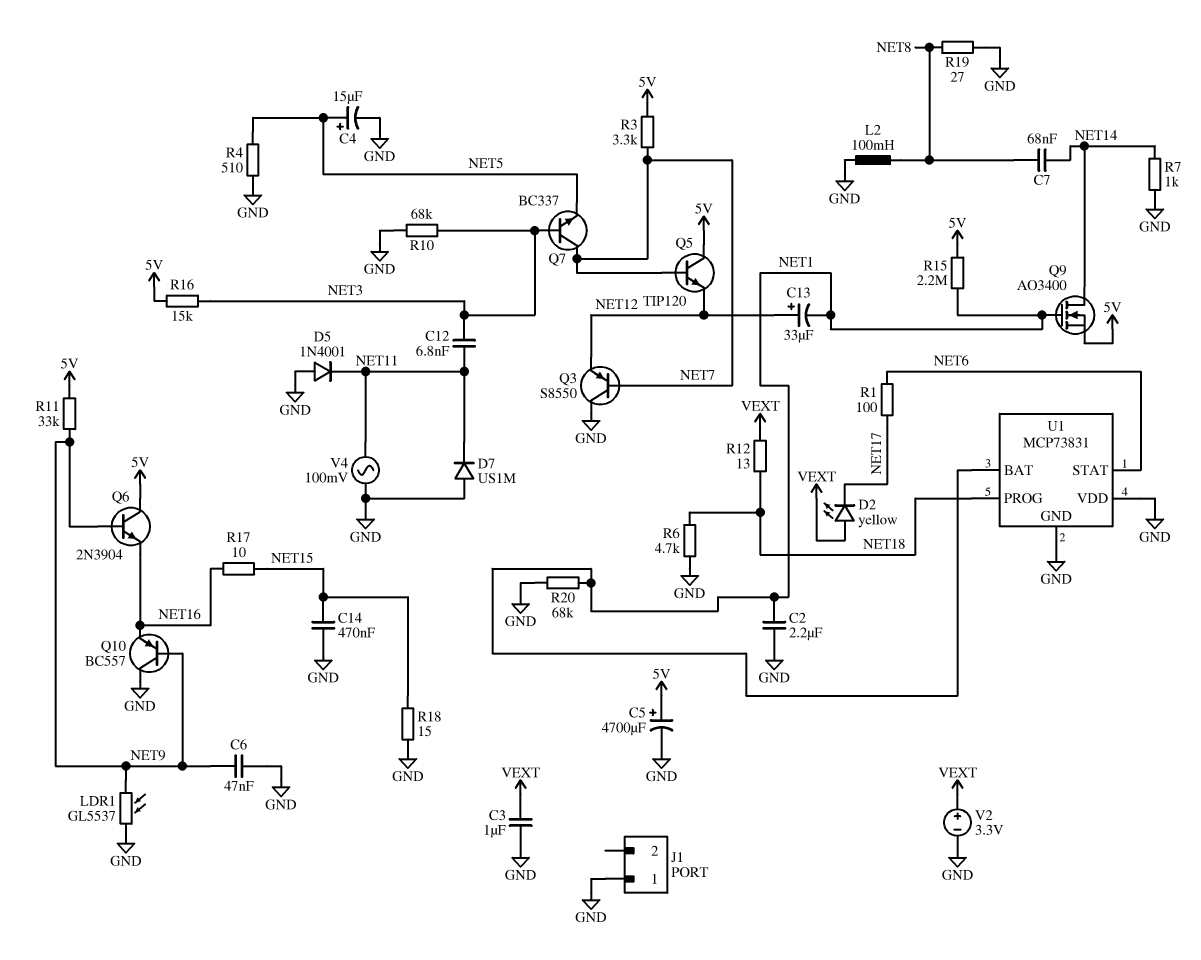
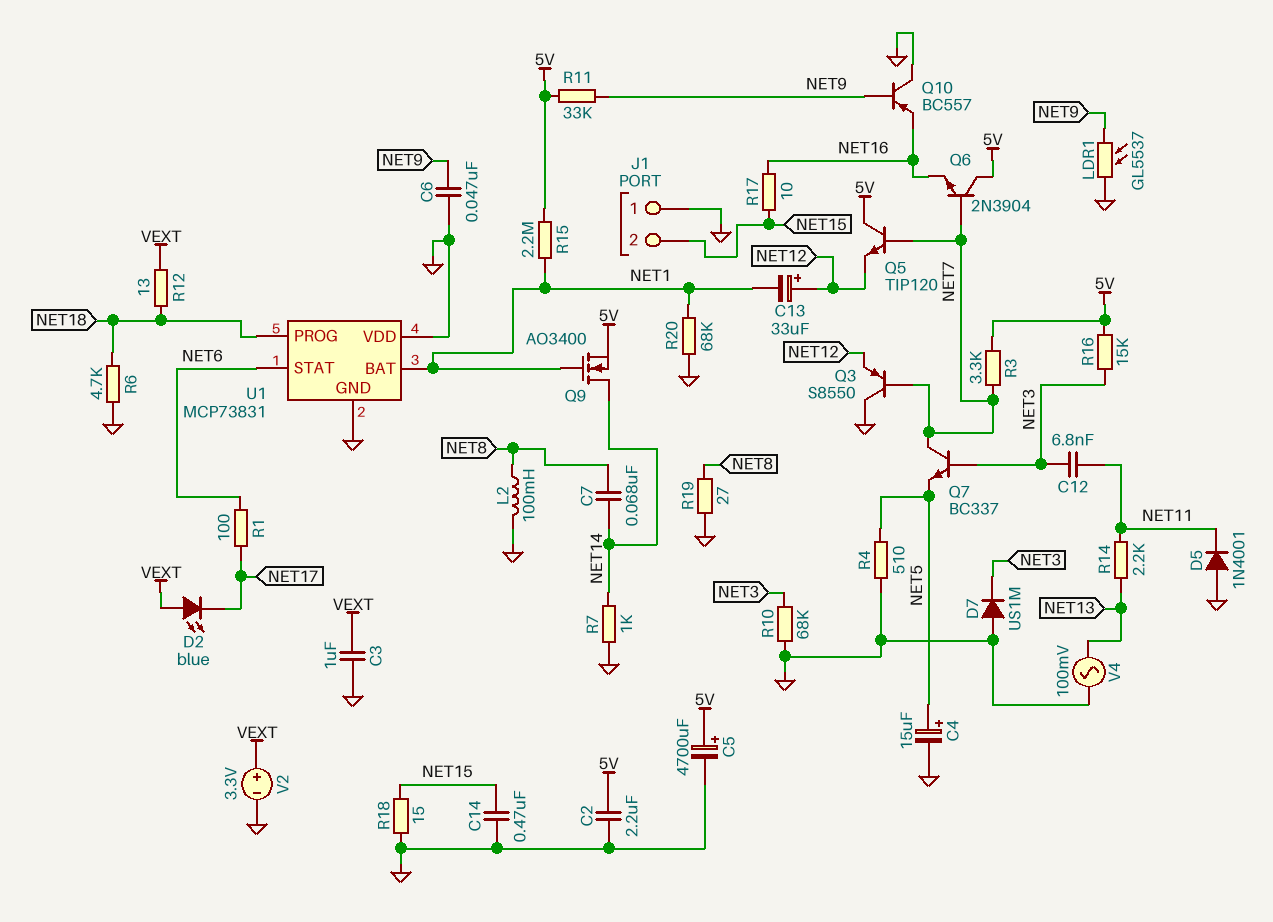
C2: 2.2uF (GND, NET1) -> 2.2uF (5V, GND)
D2: LED yellow (A VEXT, K NET17) -> LED blue (A VEXT, K NET17)
D7: diode US1M (A GND, K NET11) -> diode US1M (A GND, K NET3)
J1 pin 2: none -> NET15
Q6: NPN 2N3904 (B NET9, C 5V, E NET16) -> NPN 2N3904 (B NET7, C 5V, E NET16)
R14: none -> 2.2k (NET11, NET13)
V4: AC 100mV (GND, NET11) -> AC 100mV (GND, NET13)

